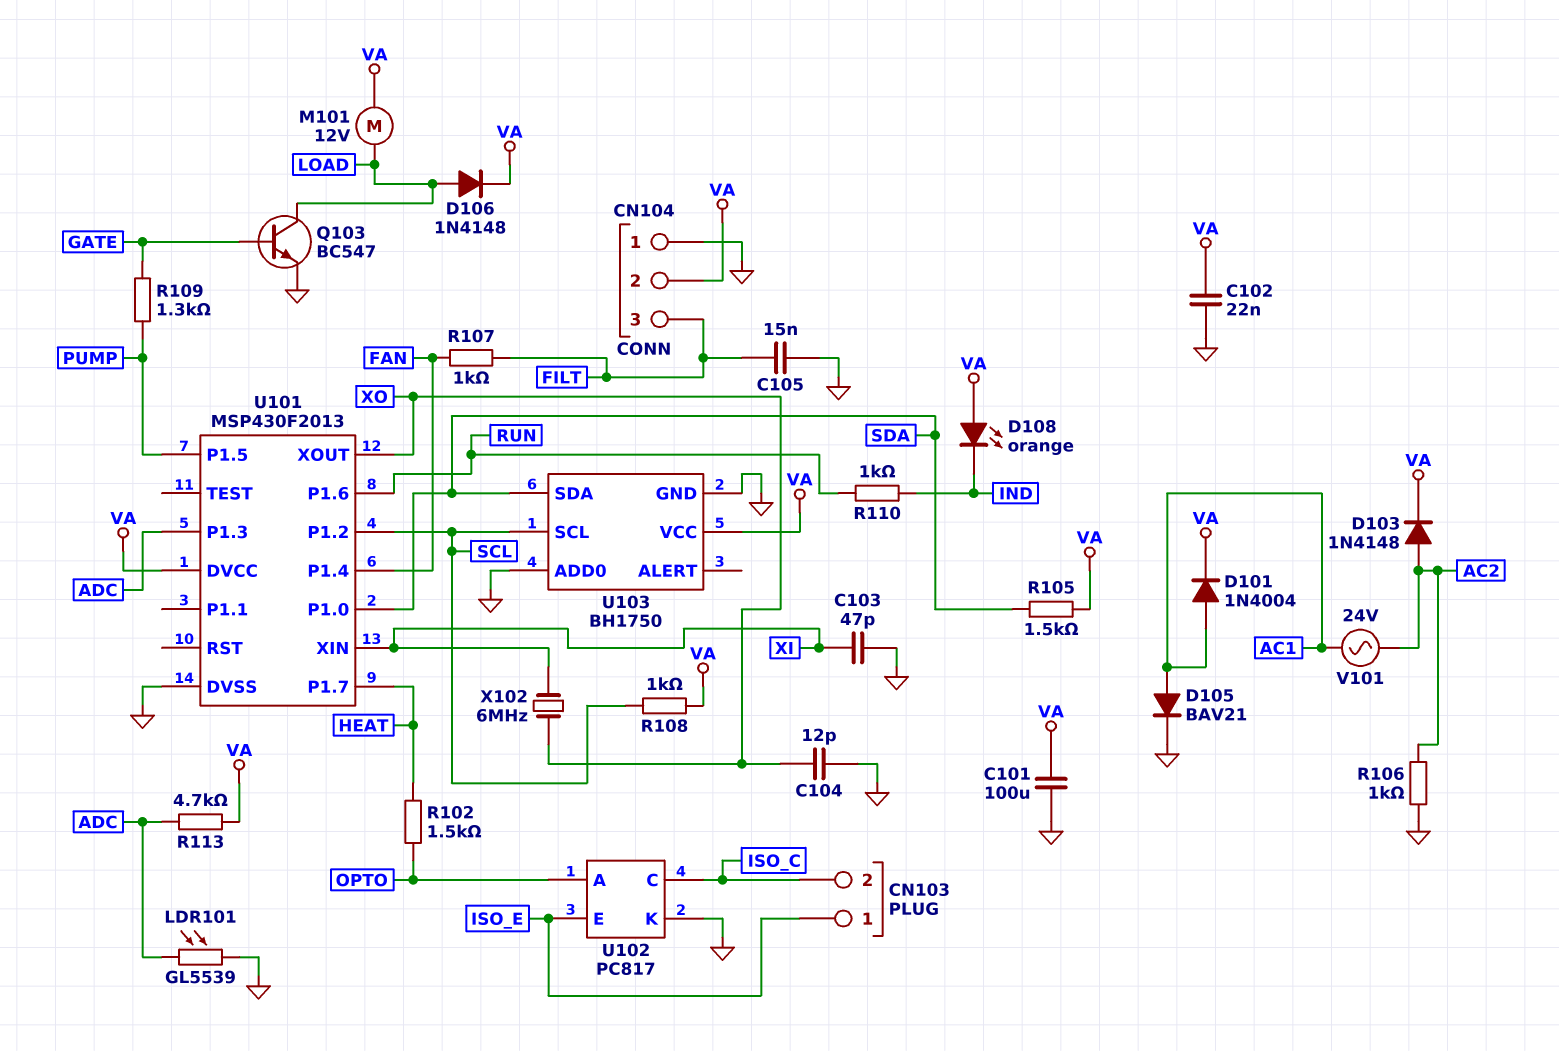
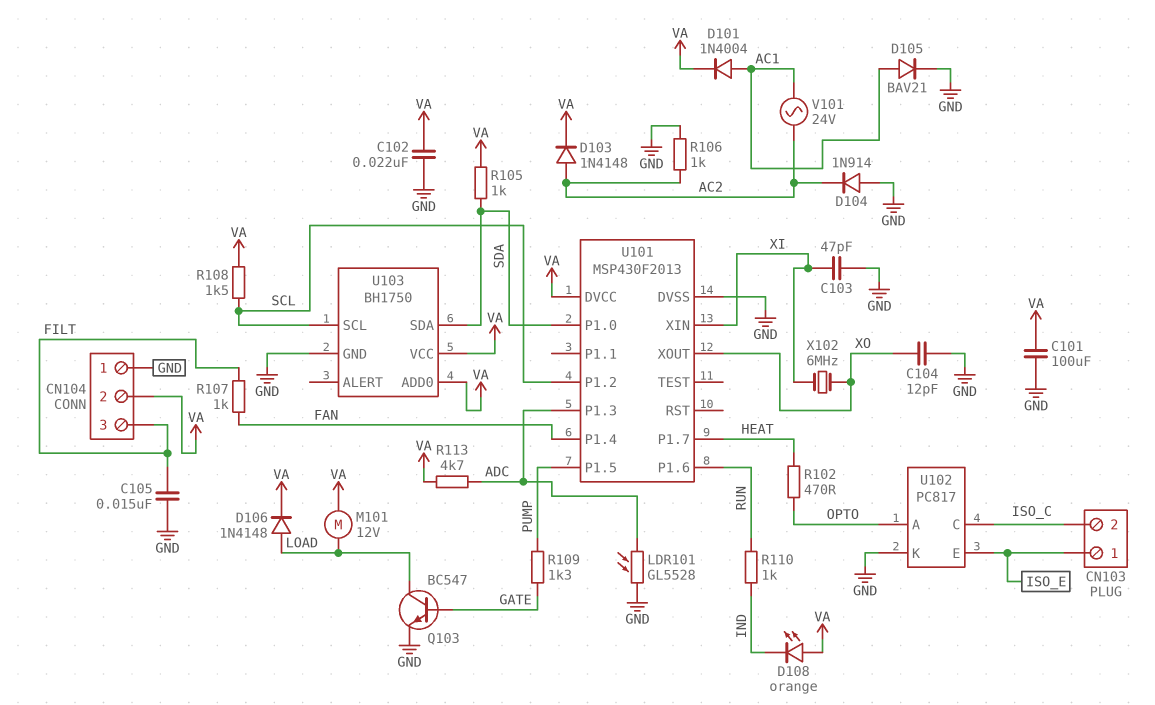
D104: none -> diode 1N914 (A GND, K AC2)
LDR101: GL5539 (ADC, GND) -> GL5528 (ADC, GND)
R102: 1.5k (HEAT, OPTO) -> 470 (HEAT, OPTO)
R105: 1.5k (SDA, VA) -> 1k (SDA, VA)
R108: 1k (SCL, VA) -> 1.5k (SCL, VA)
U103 pin ADD0: GND -> VA

